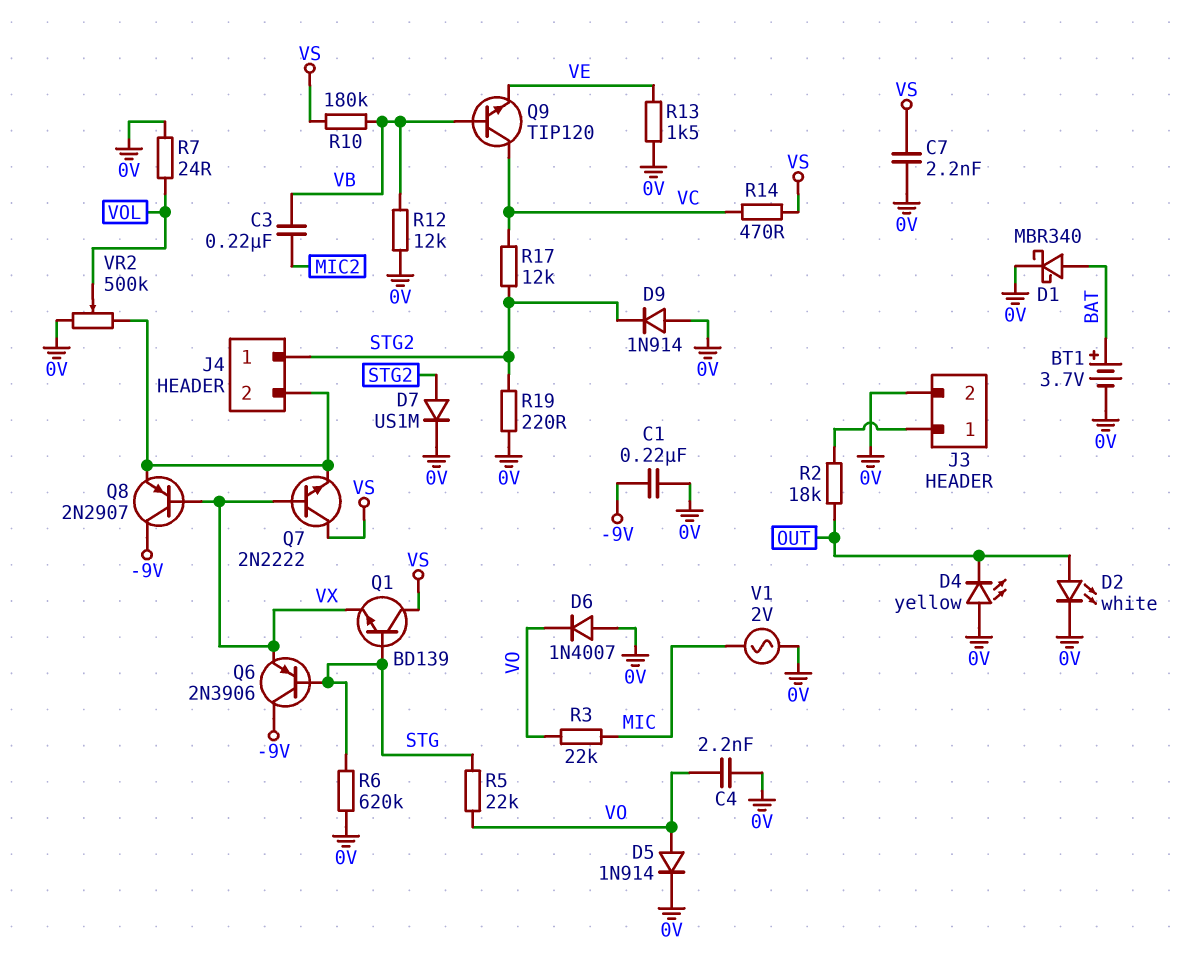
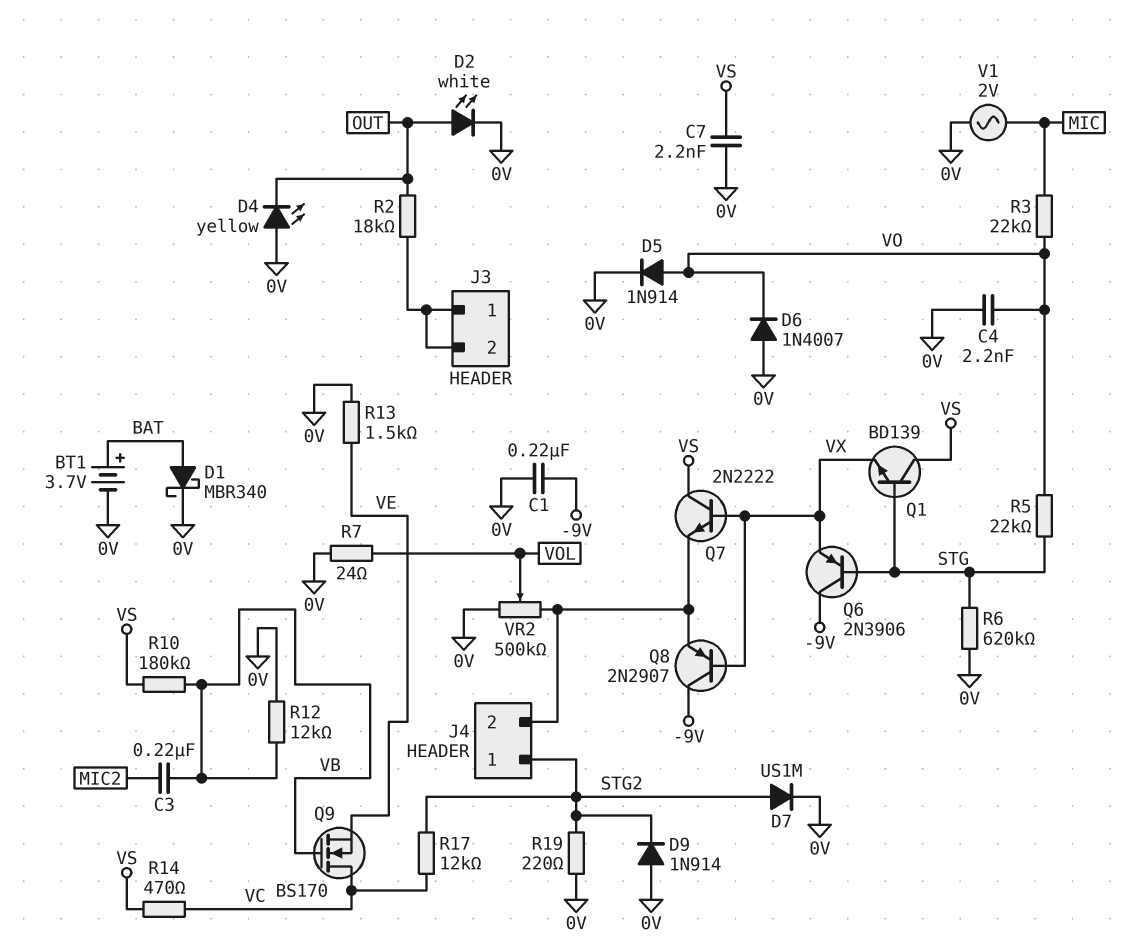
J3 pin 2: 0V -> J3/1
Q9: NPN TIP120 (B VB, C VC, E VE) -> NMOS BS170 (G VB, D VC, S VE)

